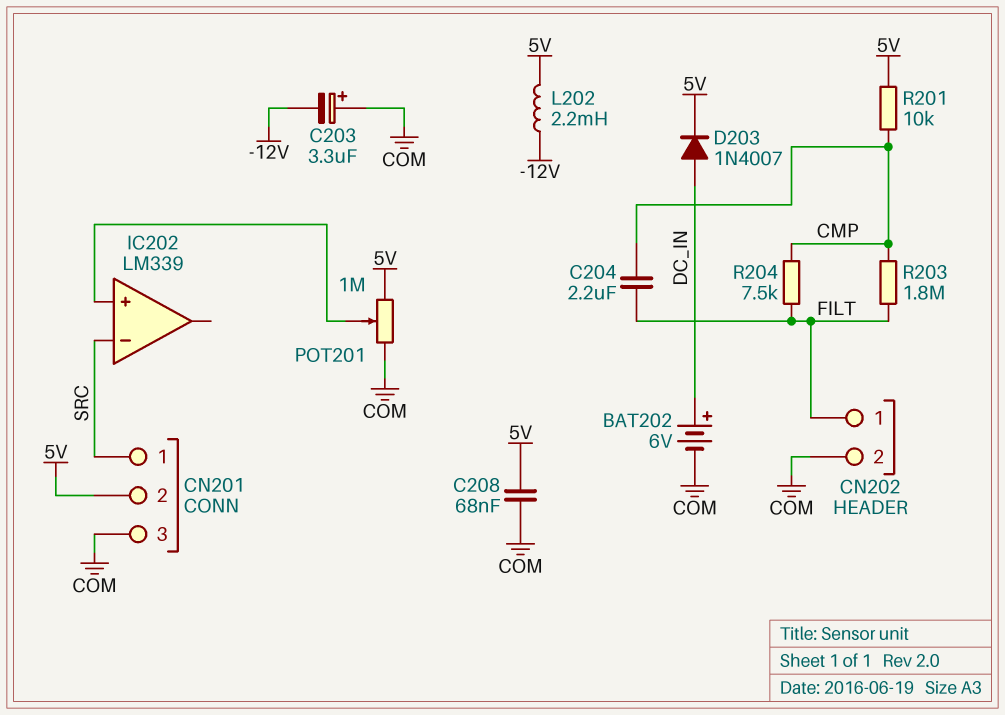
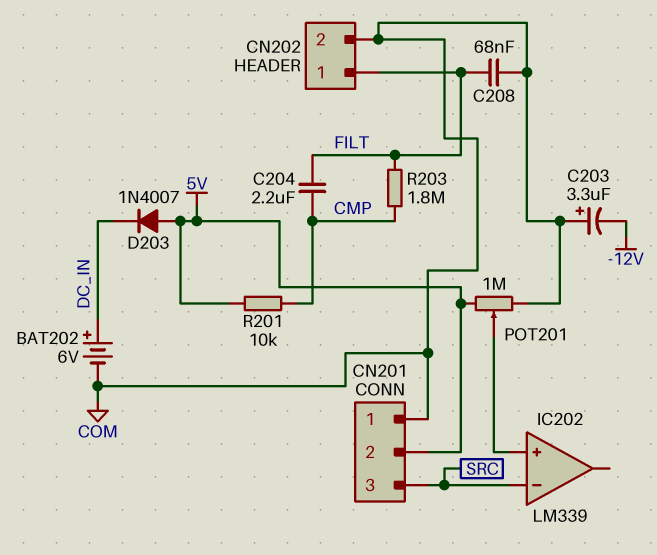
C208: 68nF (5V, COM) -> 68nF (COM, FILT)
CN201 pin 1: SRC -> COM
CN201 pin 3: COM -> SRC
D203: diode 1N4007 (A DC_IN, K 5V) -> diode 1N4007 (A 5V, K DC_IN)
L202: 2.2mH (-12V, 5V) -> none
R204: 7.5k (CMP, FILT) -> none

